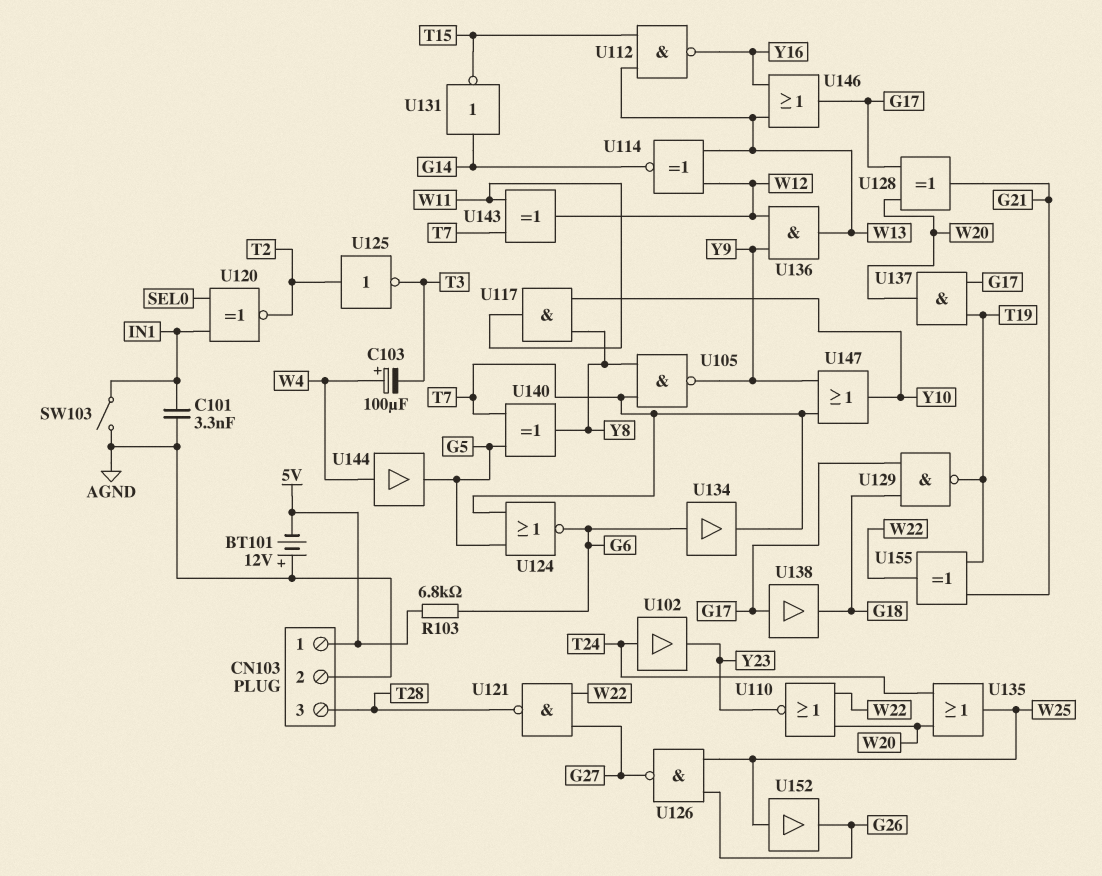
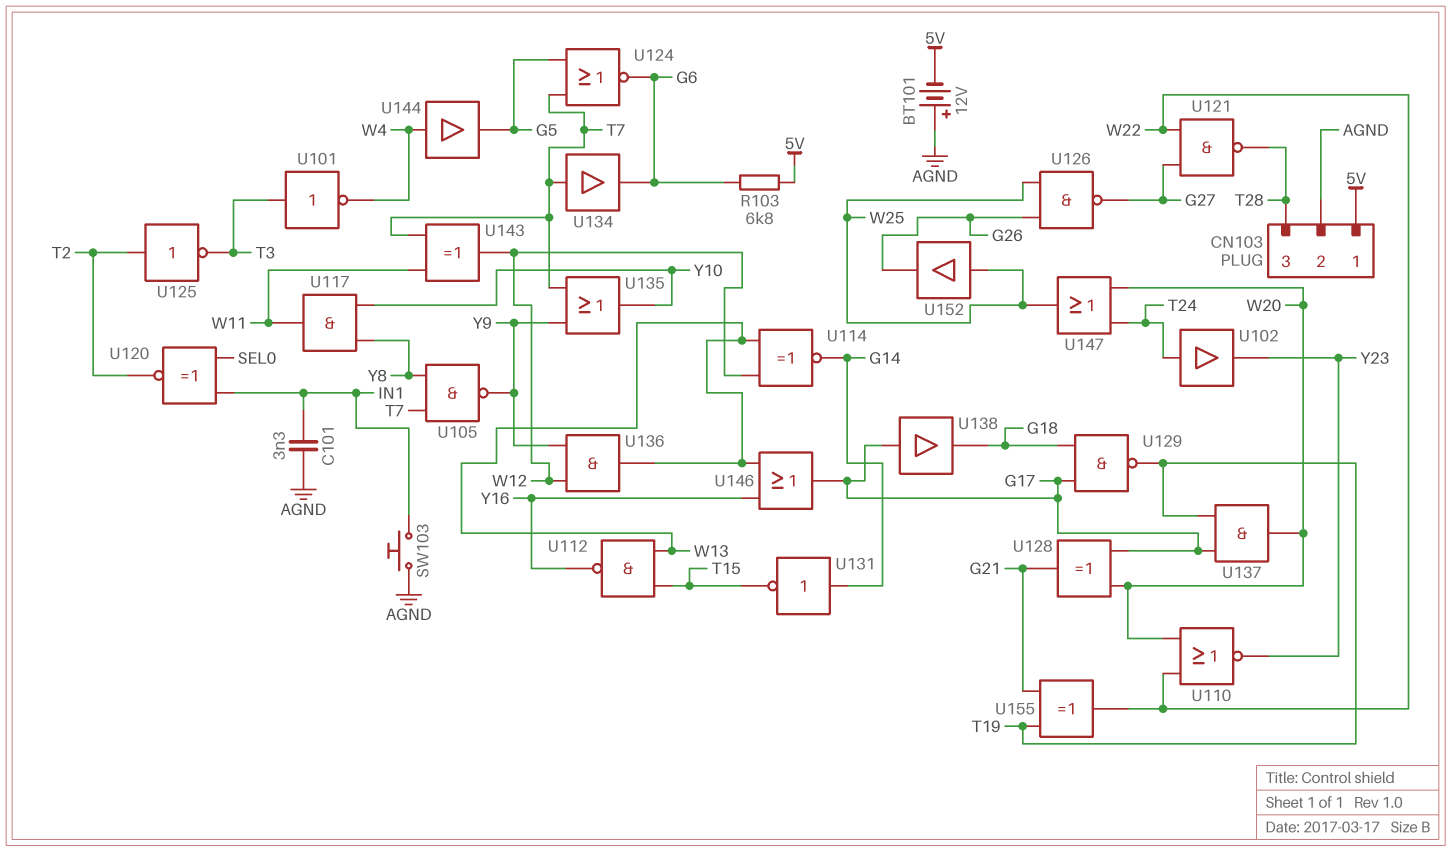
C103: 100uF (plus W4, minus T3) -> none
SW103: switch (AGND, IN1) -> button (AGND, IN1)
U101: none -> NOT (in T3, out W4)
U134: buffer (in G6, out T7) -> buffer (in T7, out G6)
U135: OR (in T24, in W20, out W25) -> OR (in T7, in Y9, out Y10)
U140: XOR (in G5, in T7, out Y8) -> none
U147: OR (in T7, in Y9, out Y10) -> OR (in T24, in W20, out W25)

